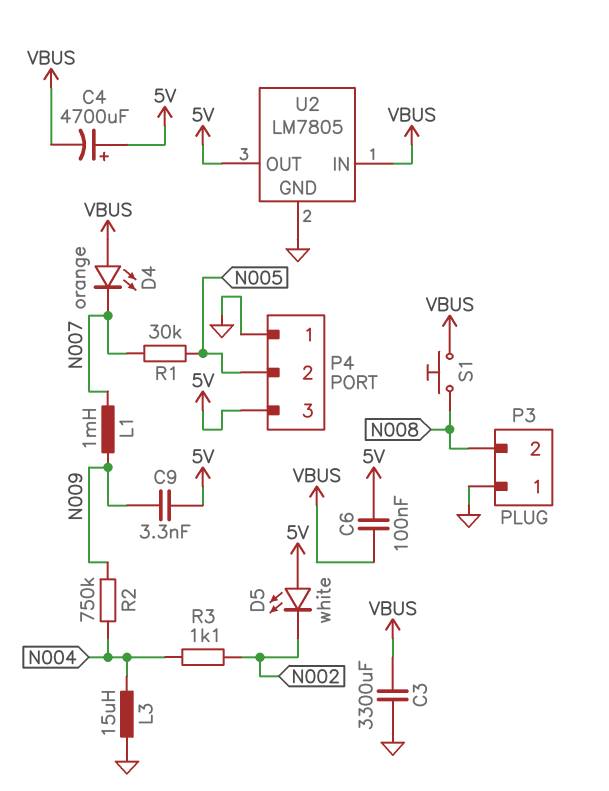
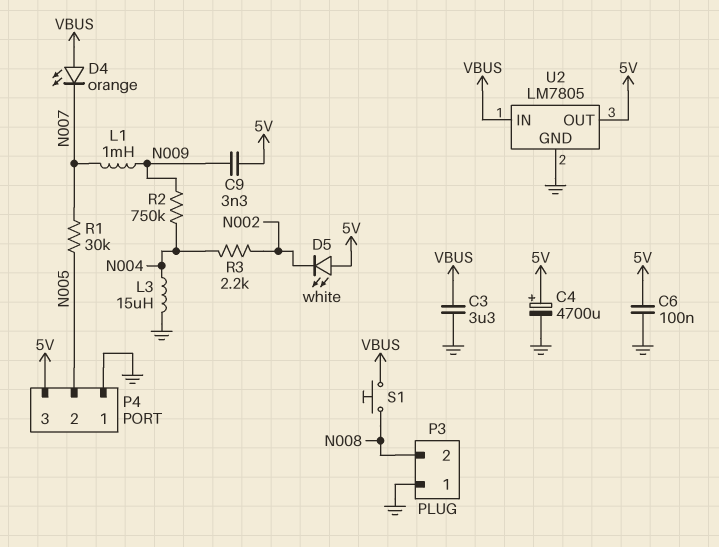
C3: 3300uF (GND, VBUS) -> 3.3uF (GND, VBUS)
C4: 4700uF (plus 5V, minus VBUS) -> 4700uF (plus 5V, minus GND)
C6: 100nF (5V, VBUS) -> 100nF (5V, GND)
R3: 1.1k (N002, N004) -> 2.2k (N002, N004)

